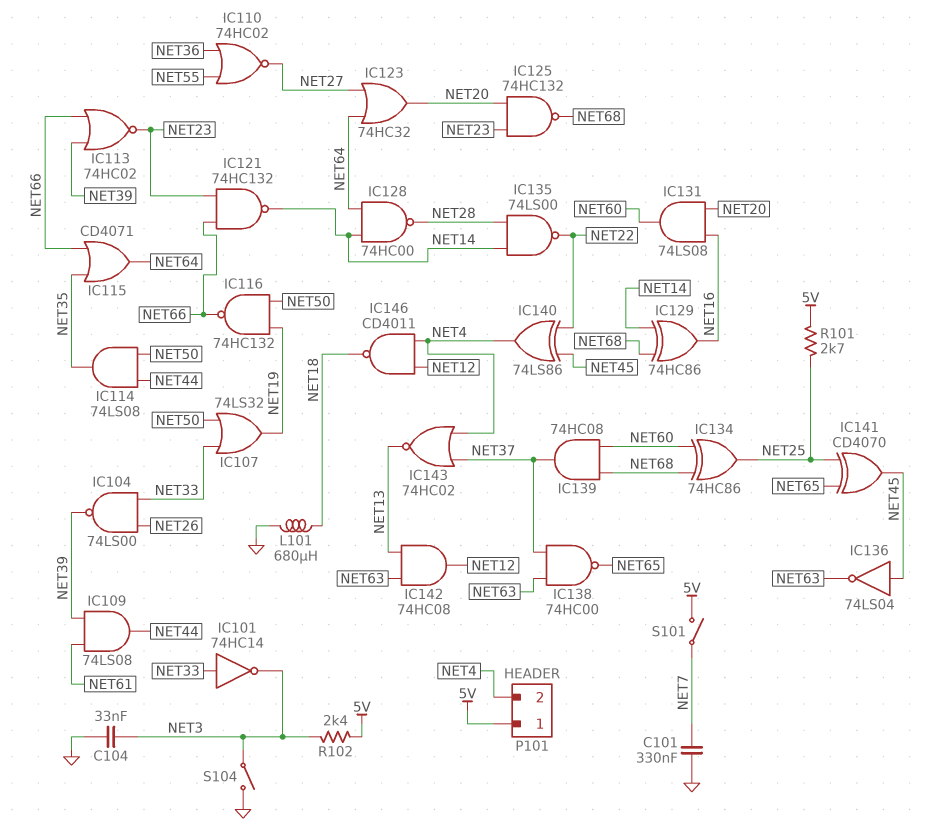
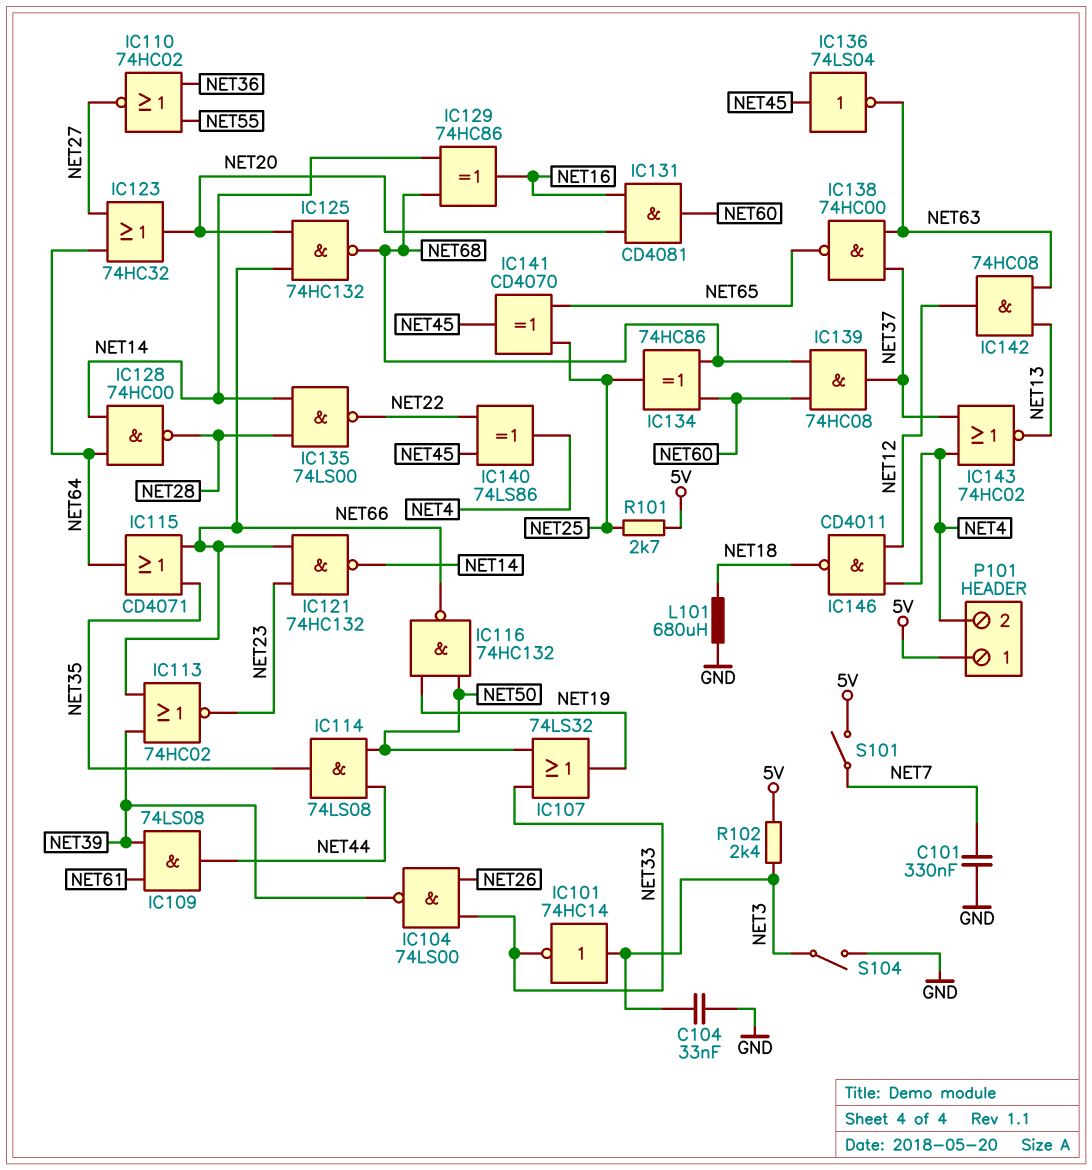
IC101: NOT 74HC14 (in NET33, out NET3) -> NOT 74HC14 (in NET3, out NET33)
IC125: NAND 74HC132 (in NET20, in NET23, out NET68) -> NAND 74HC132 (in NET20, in NET66, out NET68)
IC131: AND 74LS08 (in NET16, in NET20, out NET60) -> AND CD4081 (in NET16, in NET20, out NET60)

